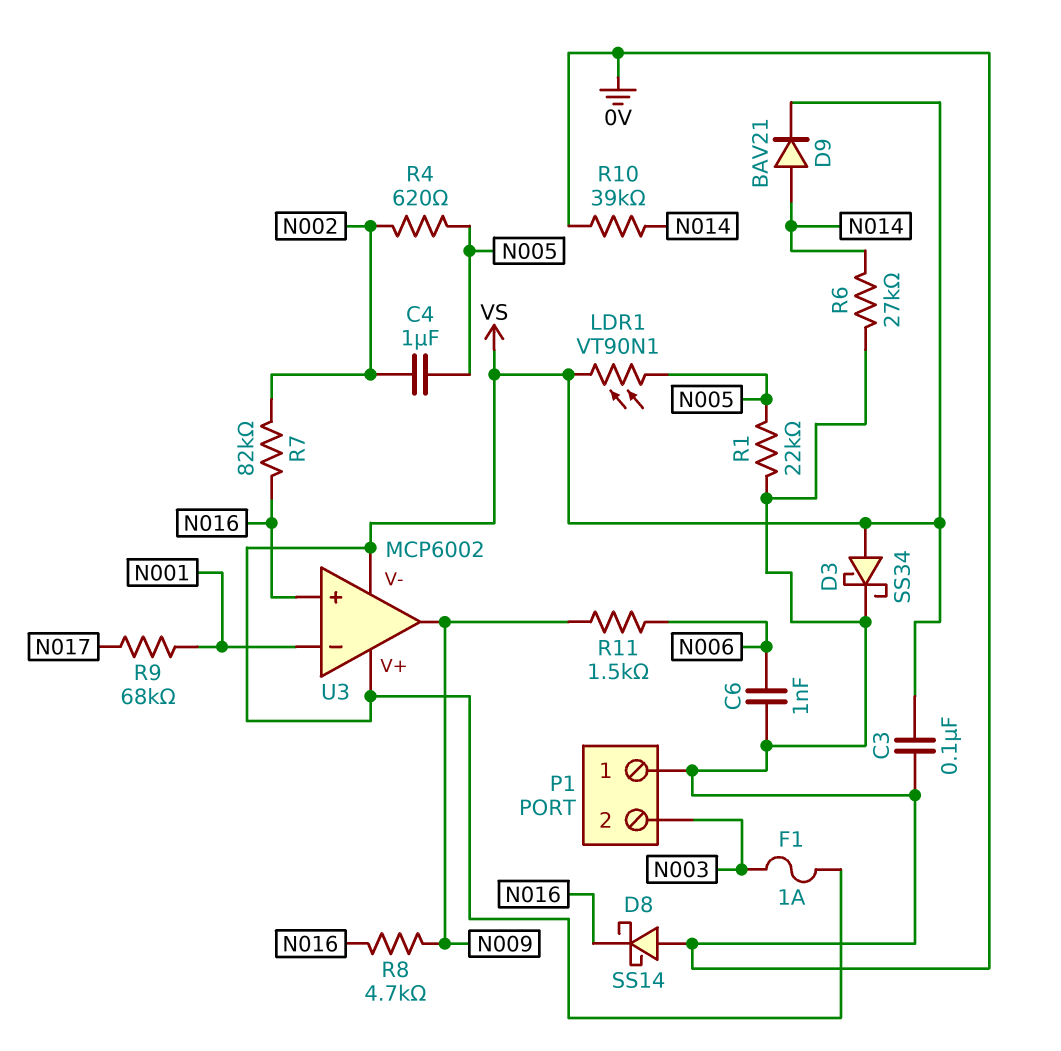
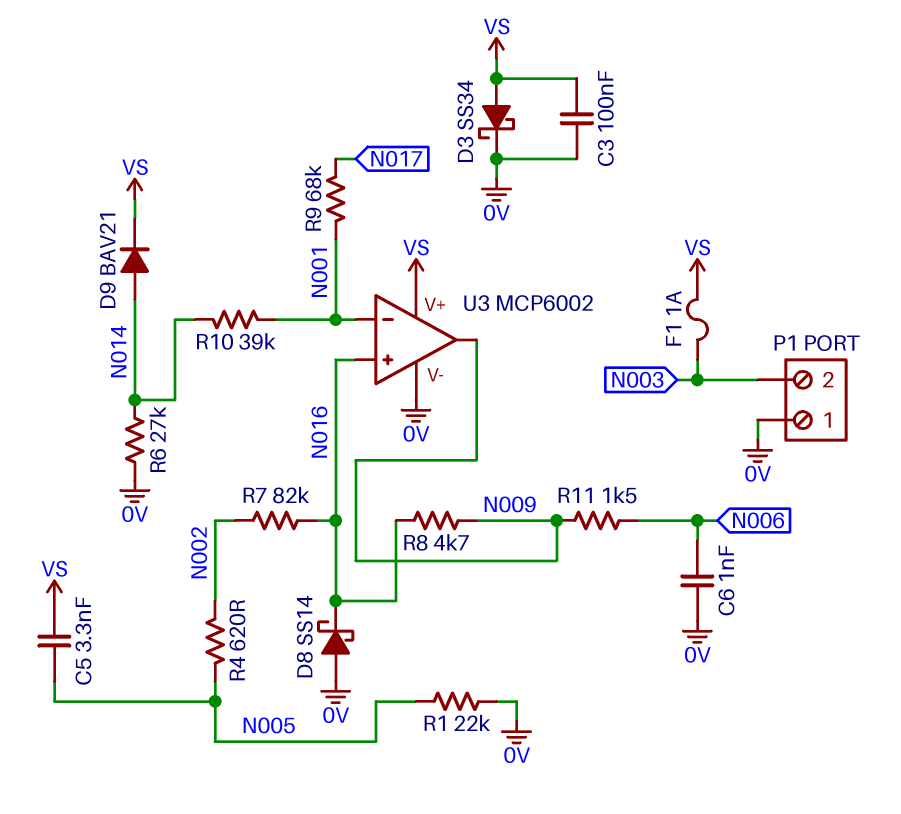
C4: 1uF (N002, N005) -> none
C5: none -> 3.3nF (N005, VS)
LDR1: VT90N1 (N005, VS) -> none
R10: 39k (0V, N014) -> 39k (N001, N014)
U3 pin V-: VS -> 0V

